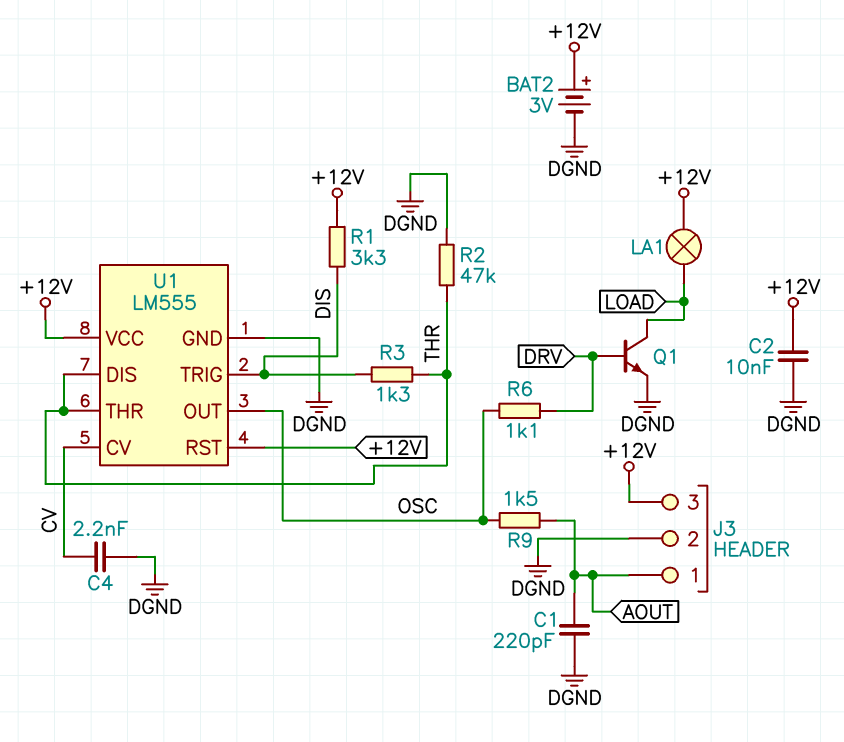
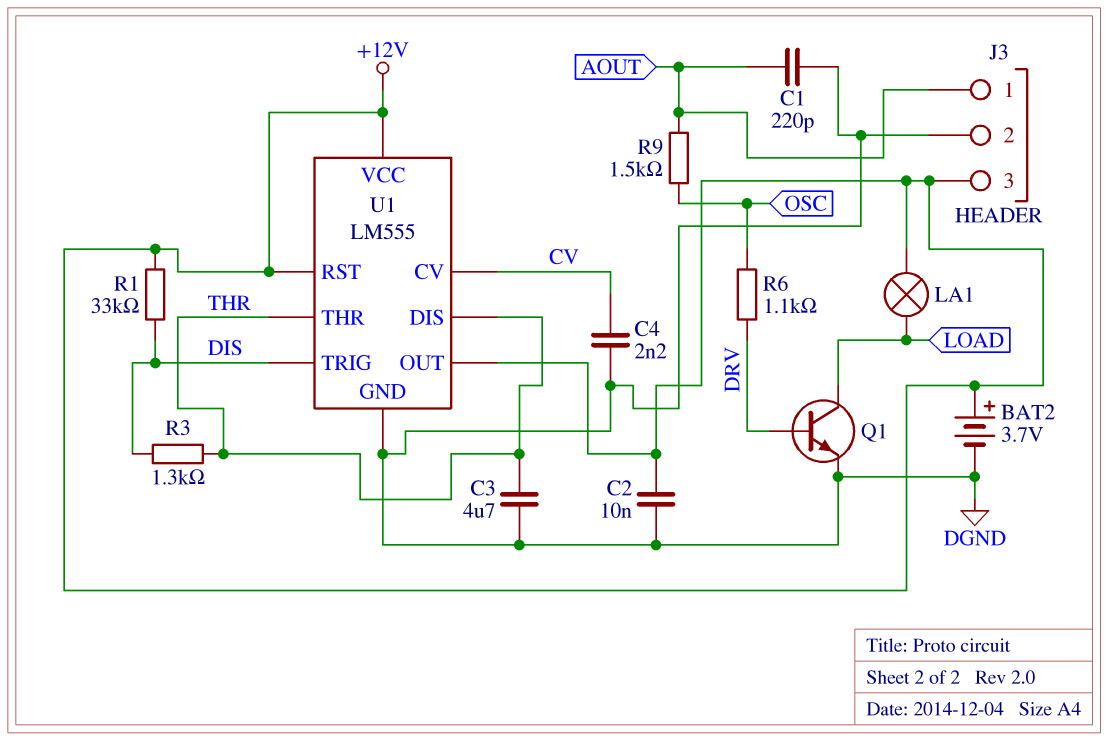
BAT2: 3V (plus +12V, minus DGND) -> 3.7V (plus +12V, minus DGND)
C3: none -> 4.7uF (DGND, THR)
R1: 3.3k (+12V, DIS) -> 33k (+12V, DIS)
R2: 47k (DGND, THR) -> none
U1 pin OUT: OSC -> +12V

